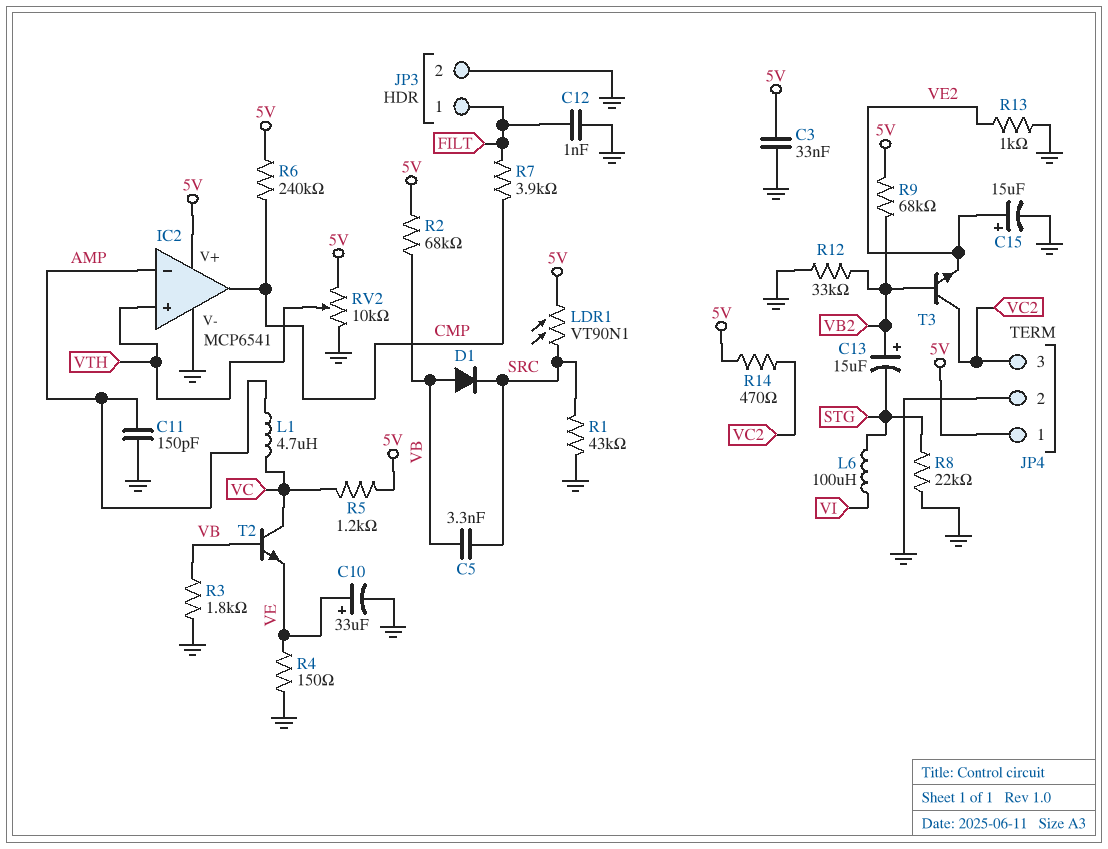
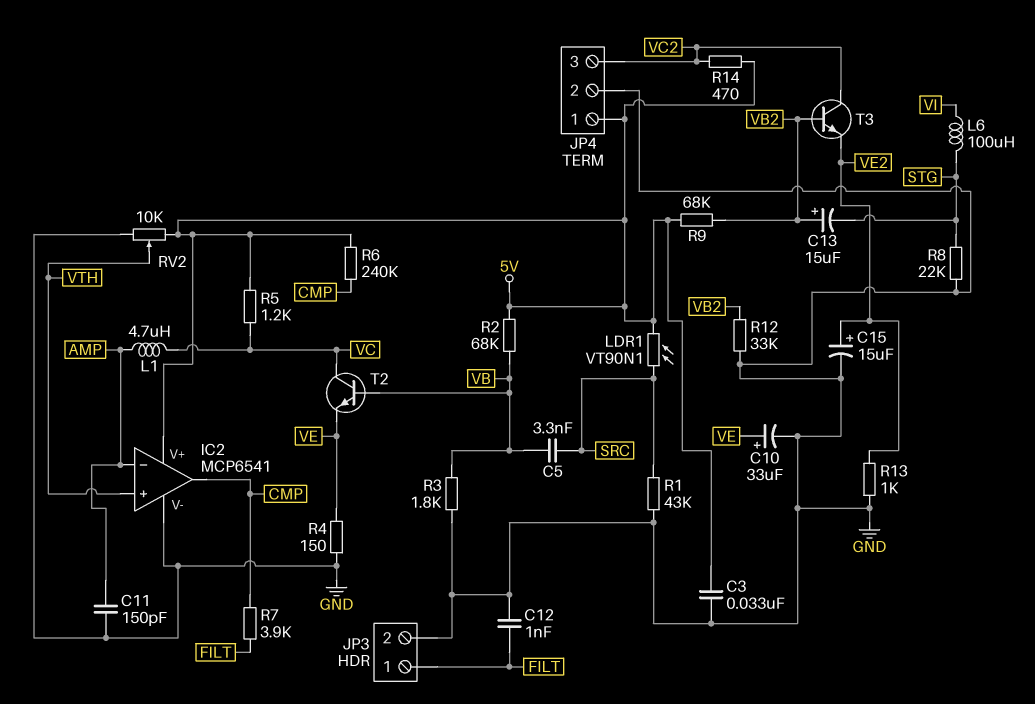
D1: diode (A VB, K SRC) -> none

